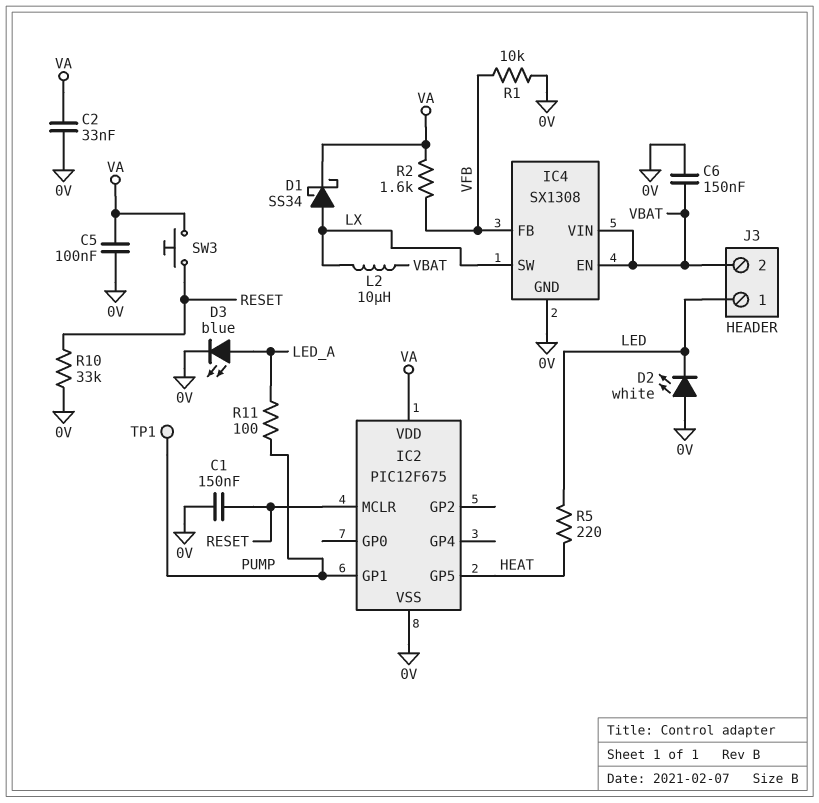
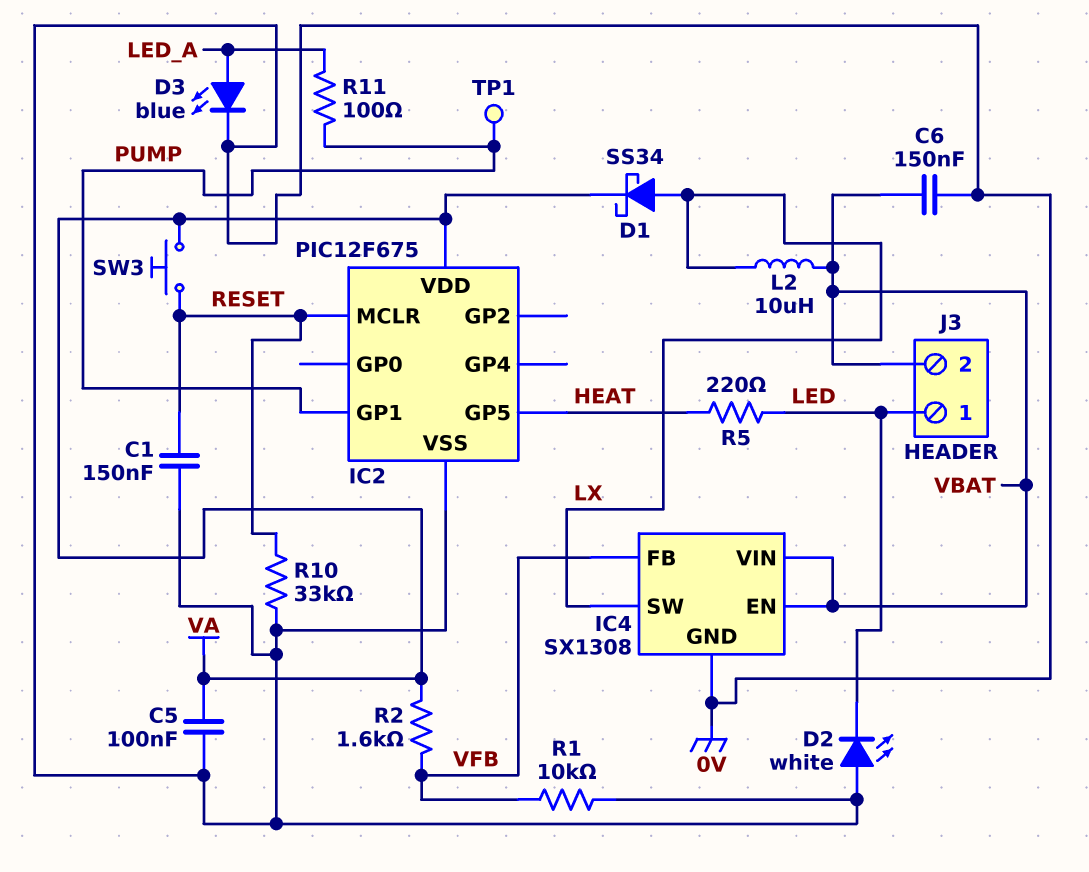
C2: 33nF (0V, VA) -> none

